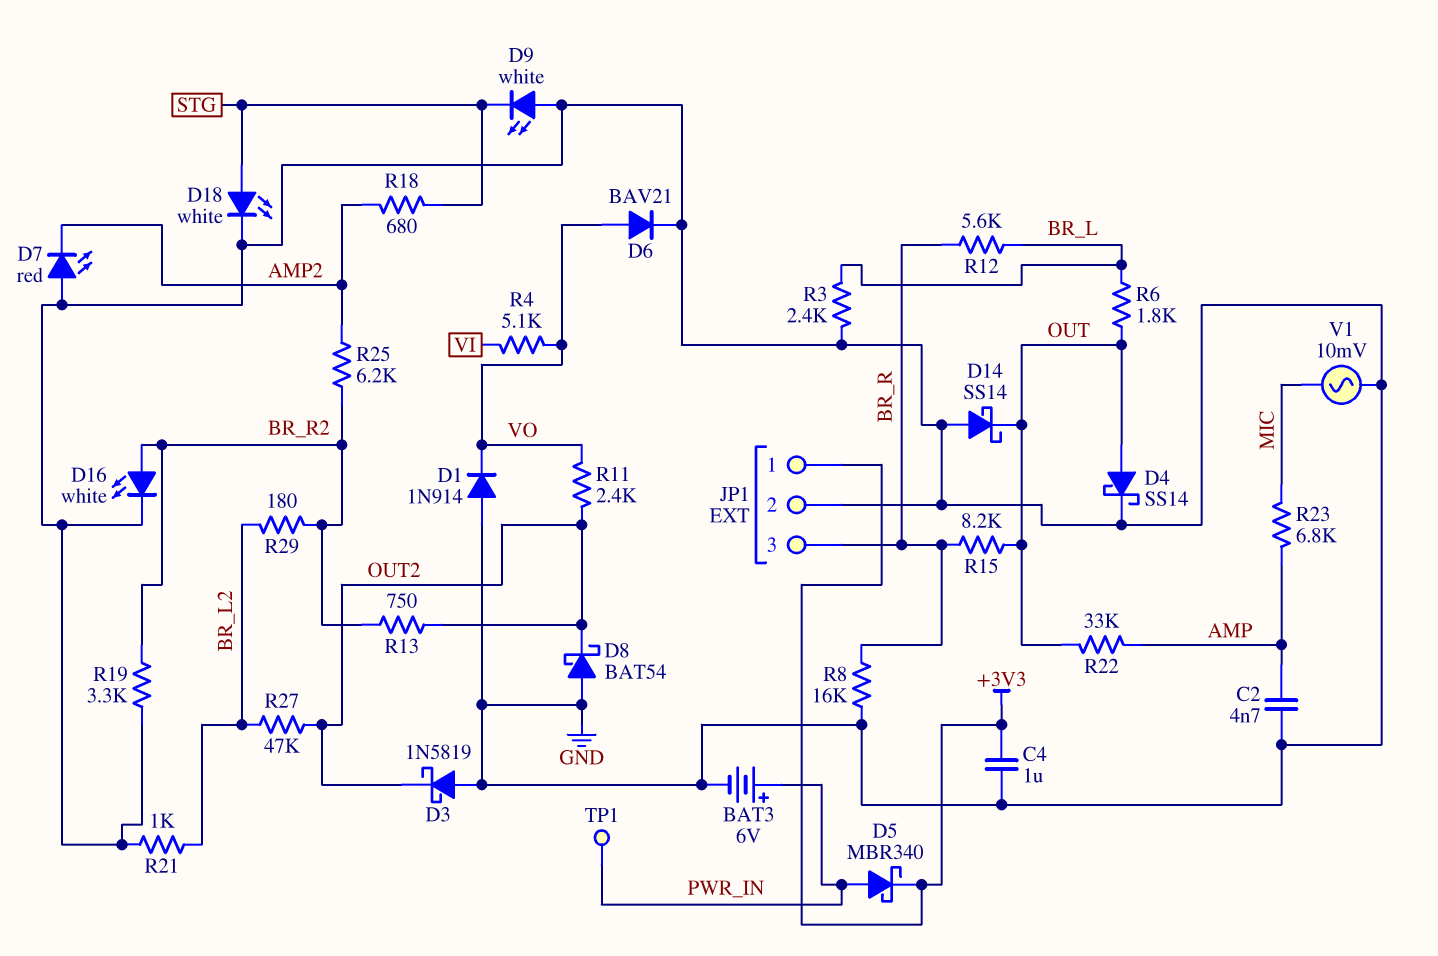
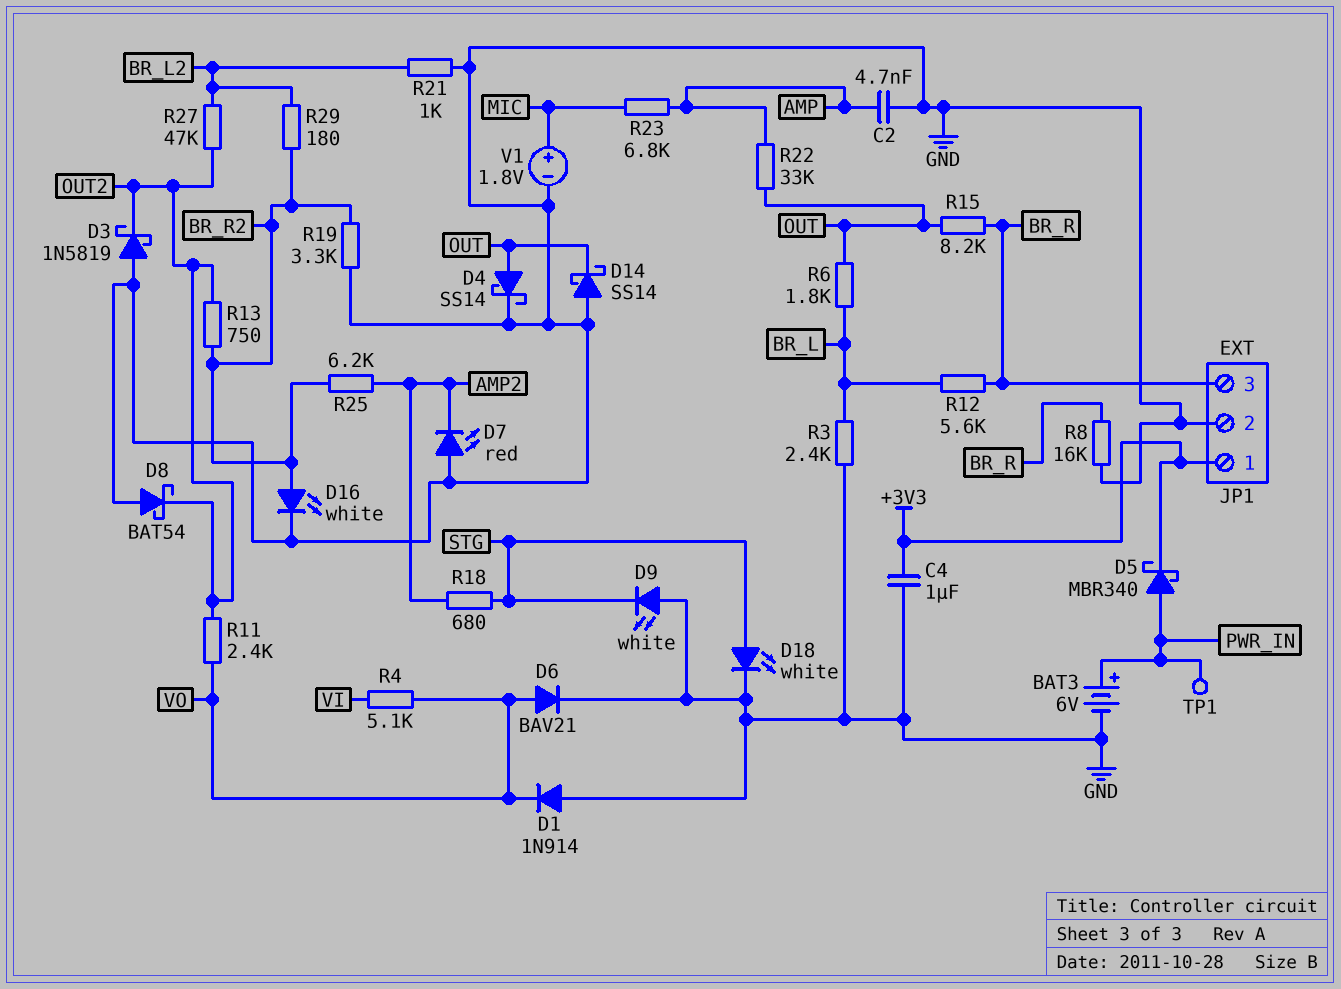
V1: AC 10mV (GND, MIC) -> 1.8V (plus MIC, minus GND)

